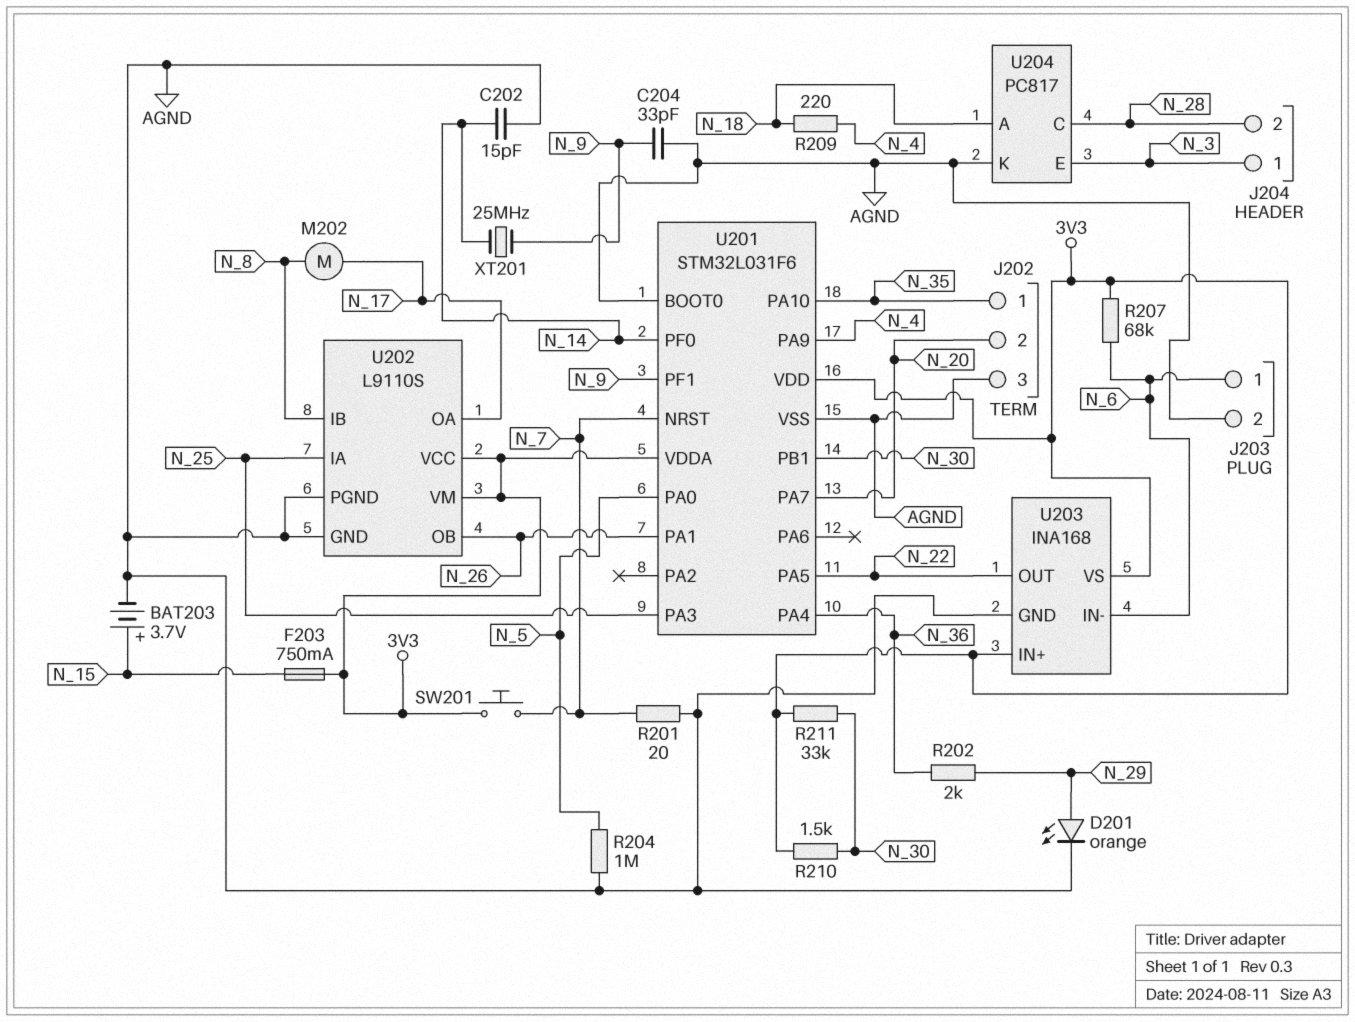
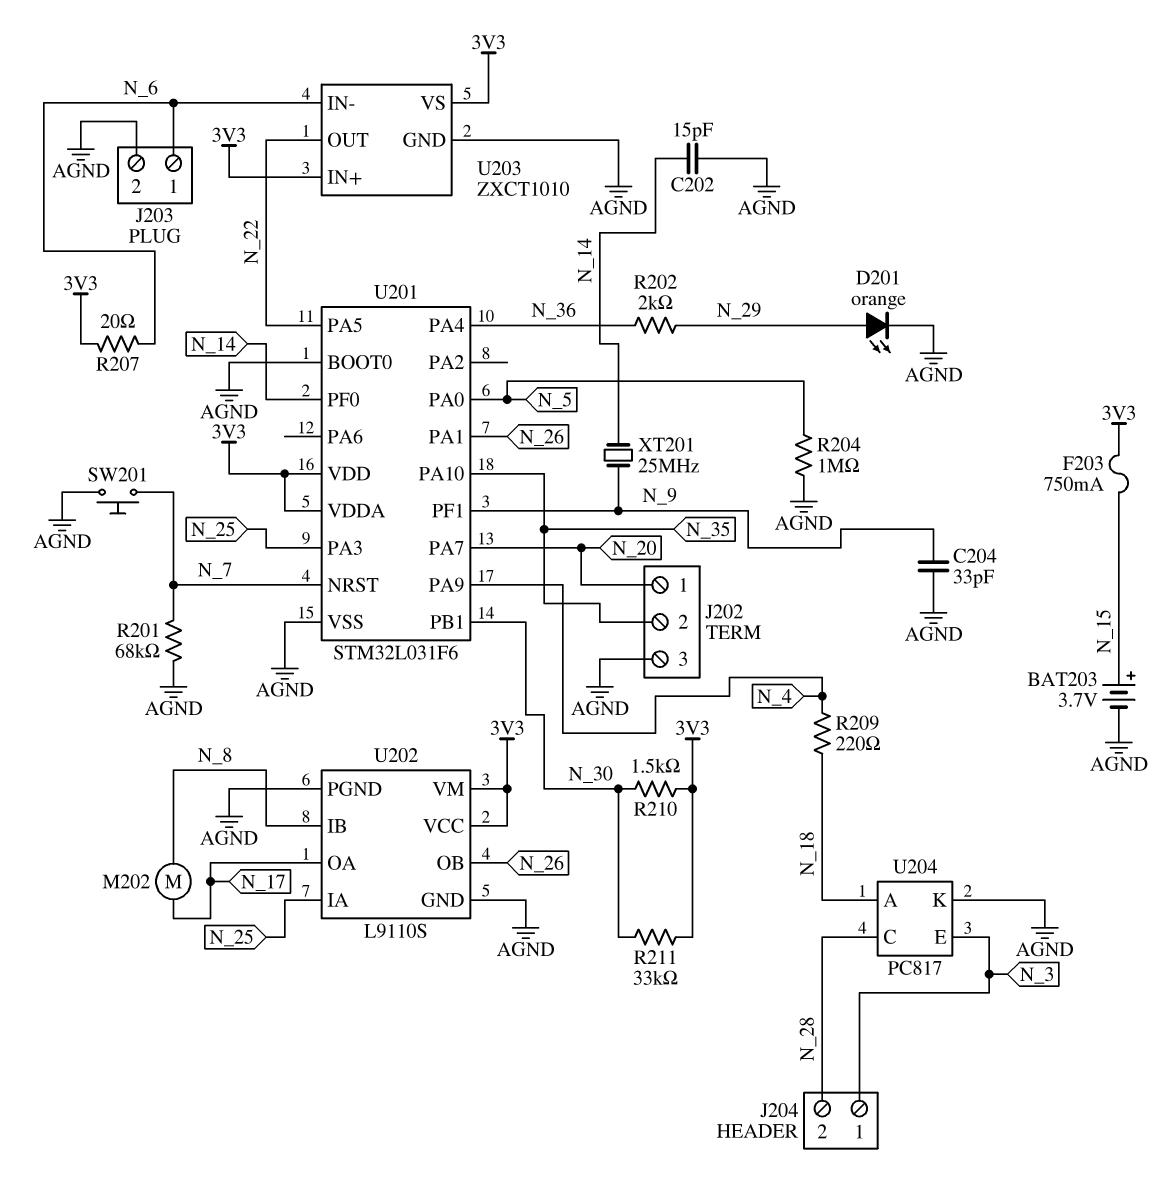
J202 pin 1: N_35 -> N_20
J202 pin 2: N_20 -> N_35
R201: 20 (AGND, N_7) -> 68k (AGND, N_7)
R207: 68k (3V3, N_6) -> 20 (3V3, N_6)
SW201: button (3V3, N_7) -> button (AGND, N_7)
U203: INA168 -> ZXCT1010

